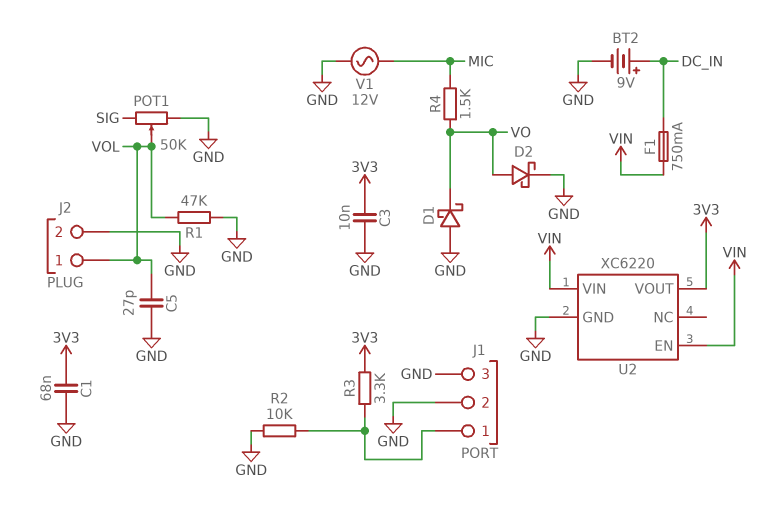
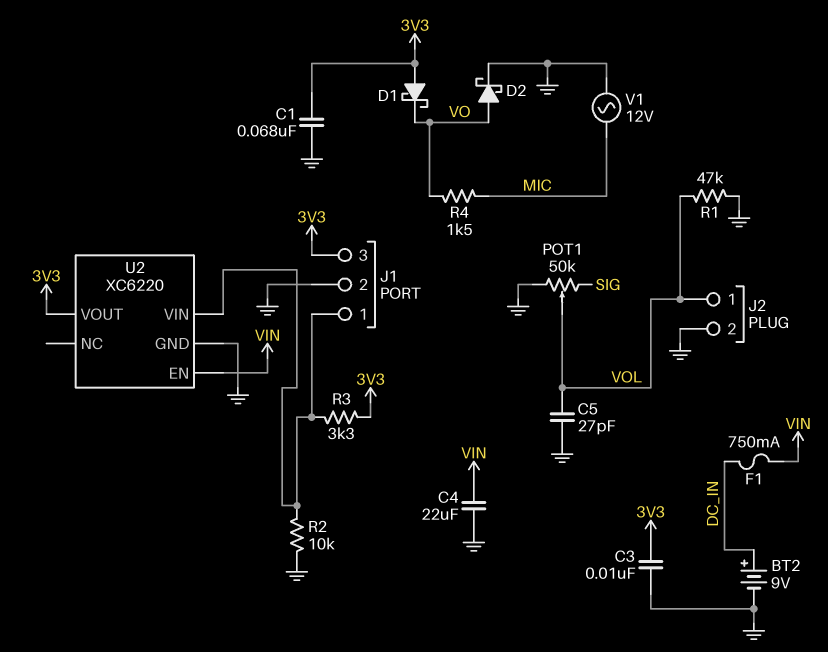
C4: none -> 22uF (GND, VIN)
D1: schottky (A GND, K VO) -> schottky (A 3V3, K VO)
J1 pin 3: GND -> 3V3
U2 pin VIN: VIN -> J1/1

